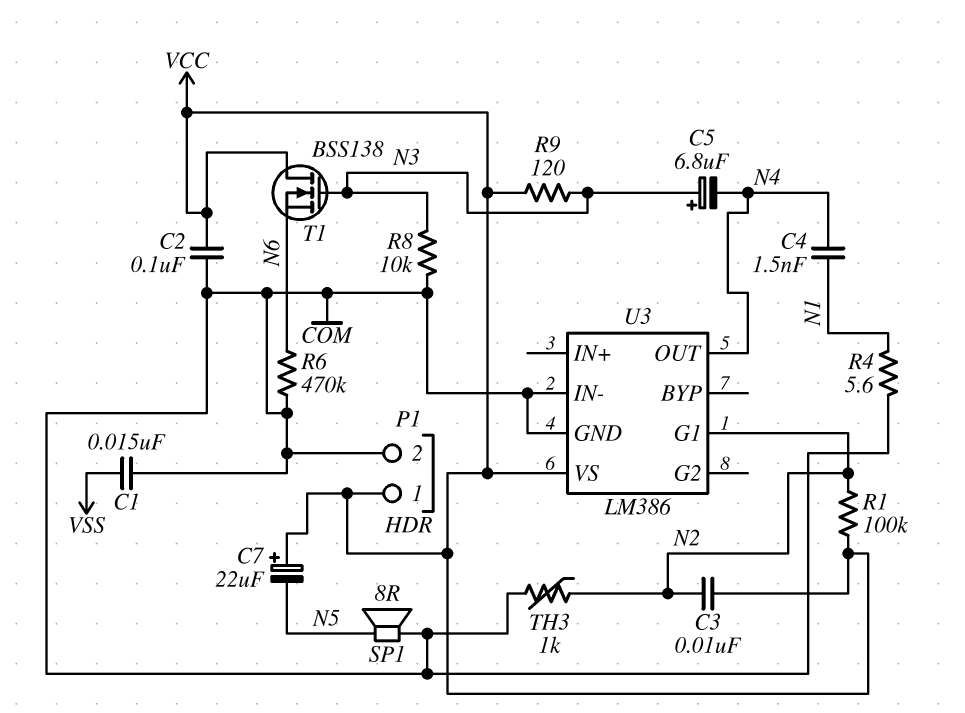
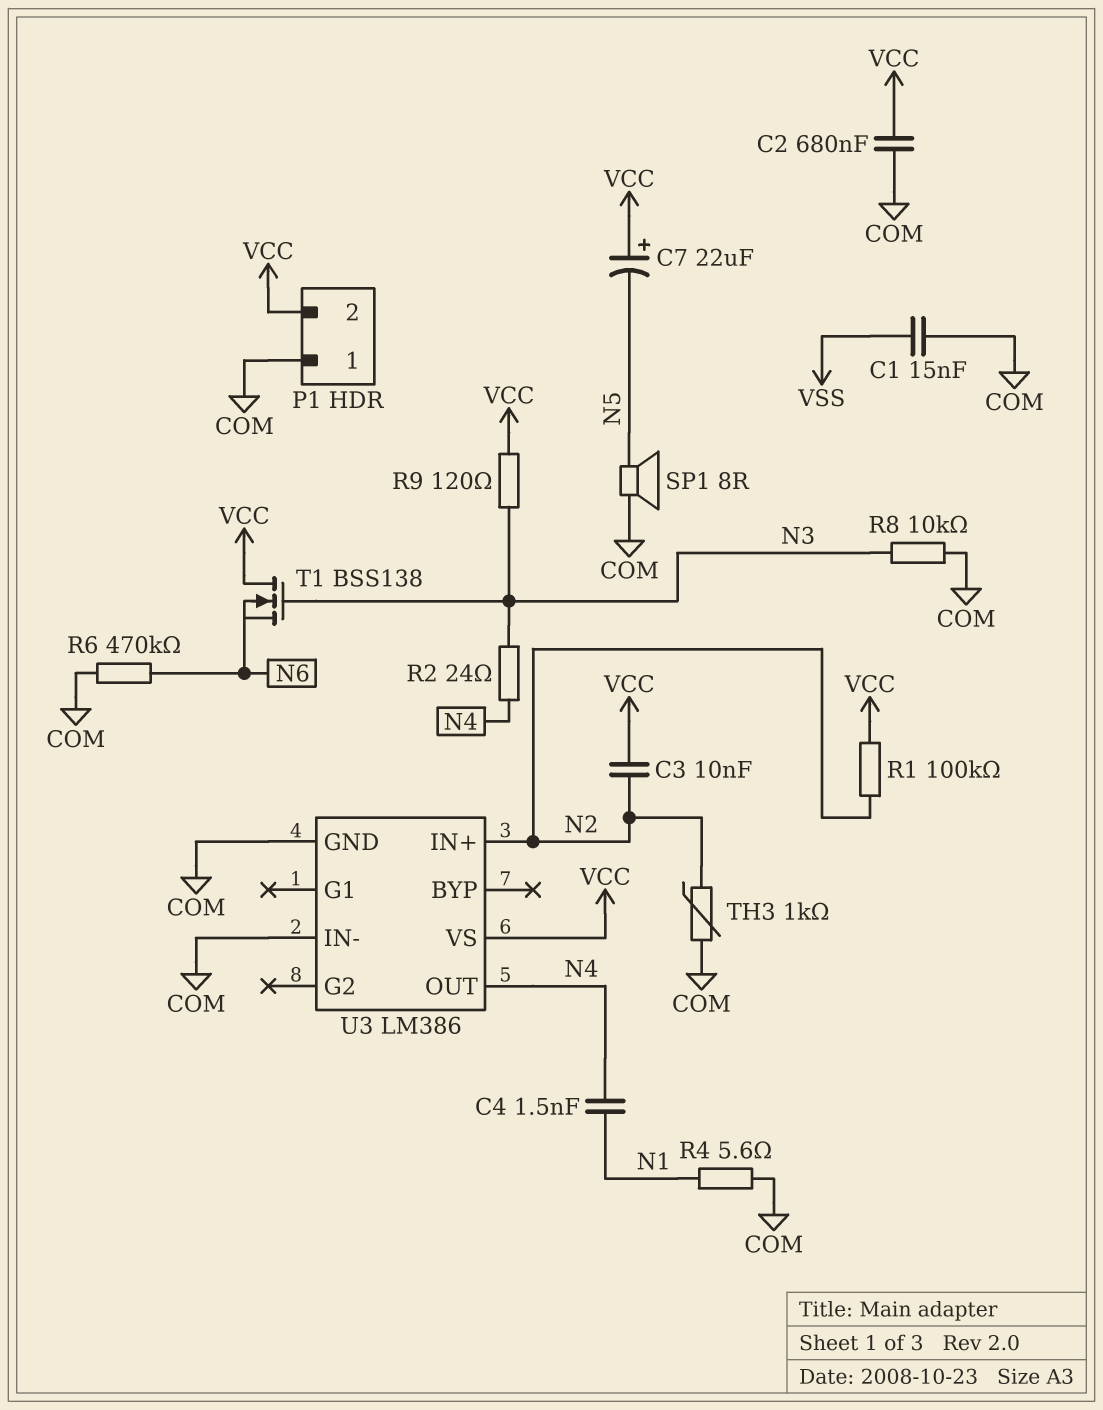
C2: 100nF (COM, VCC) -> 680nF (COM, VCC)
C5: 6.8uF (plus N3, minus N4) -> none
P1 pin 1: VCC -> COM
P1 pin 2: COM -> VCC
R2: none -> 24 (N3, N4)
U3 pin G1: N2 -> none
U3 pin IN+: none -> N2

